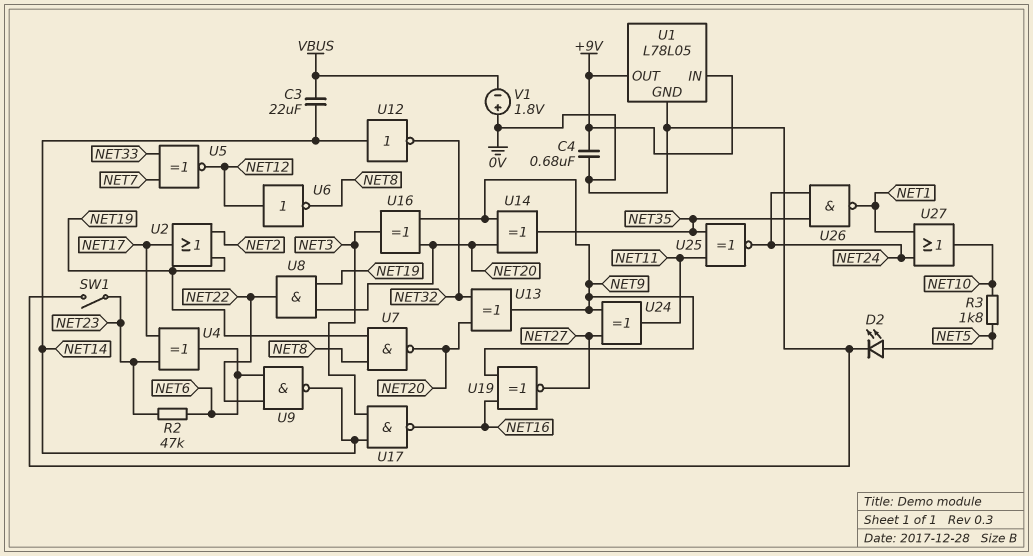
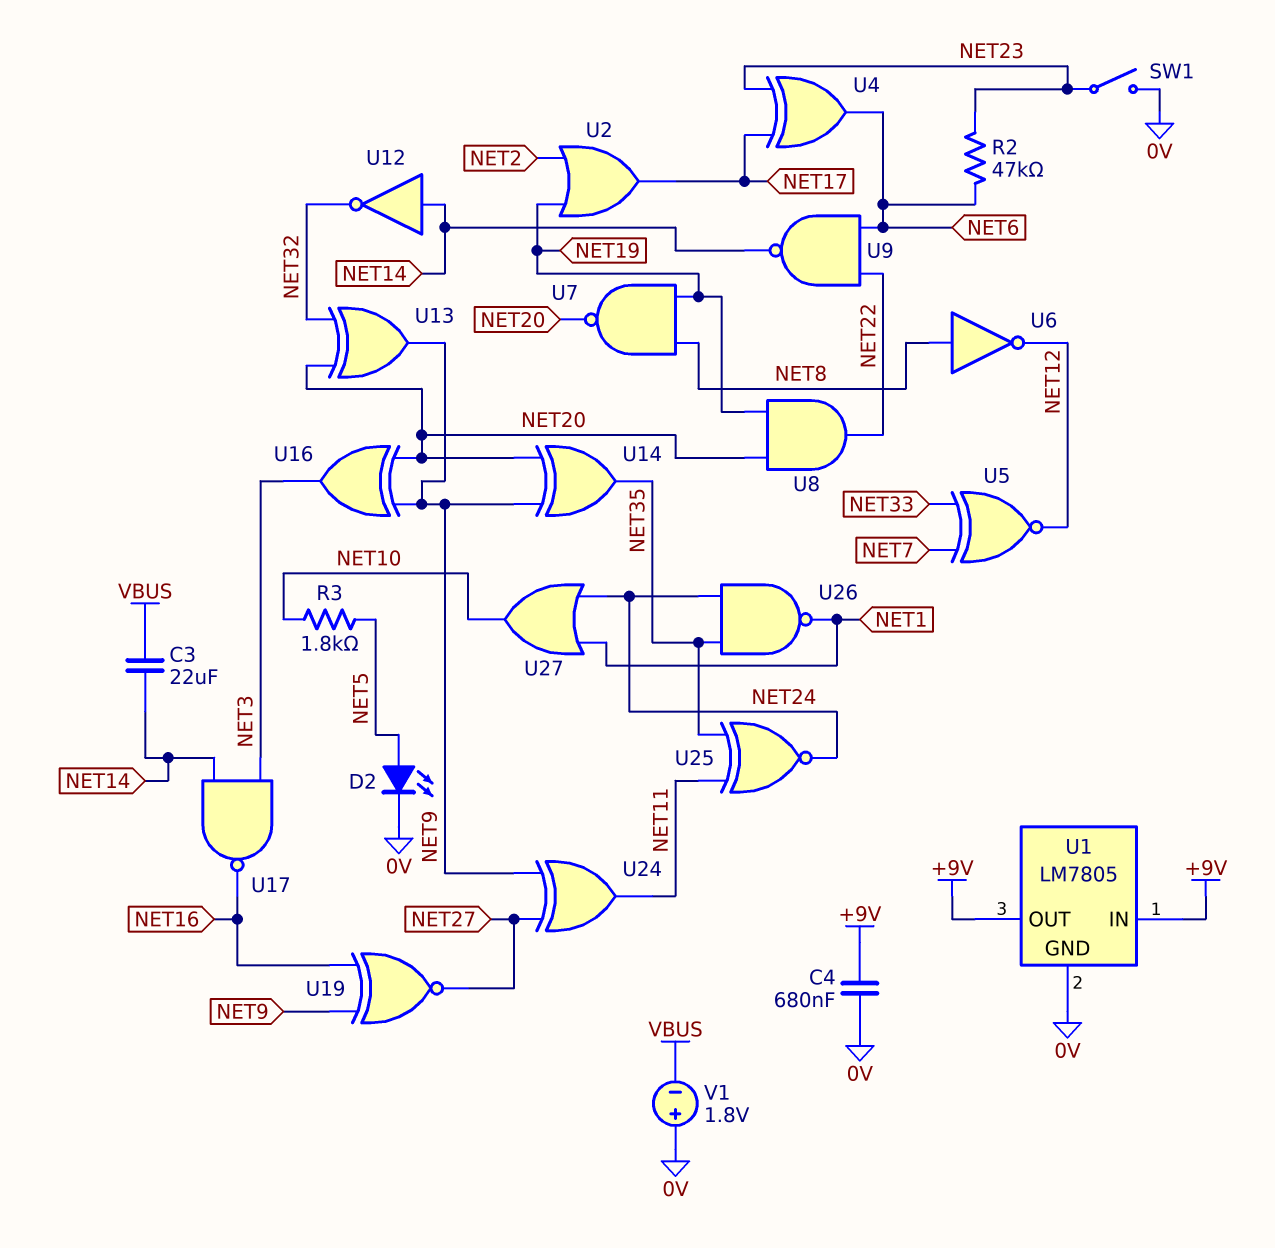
U1: L78L05 -> LM7805
U6: NOT (in NET12, out NET8) -> NOT (in NET8, out NET12)

